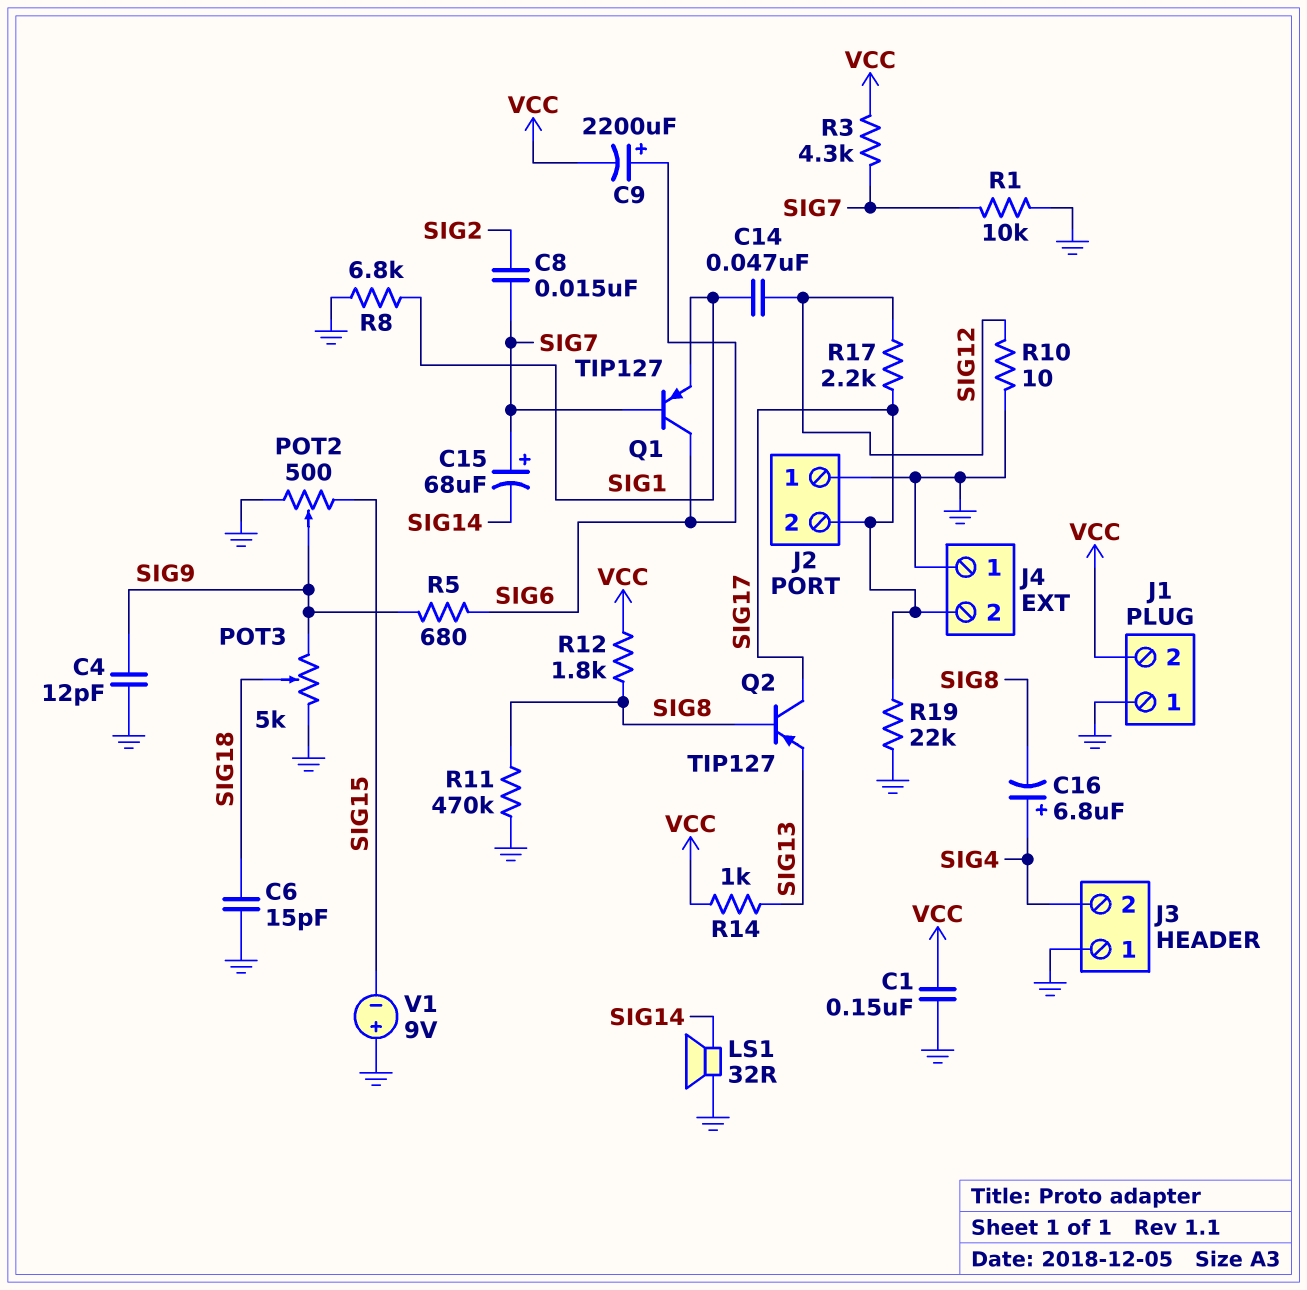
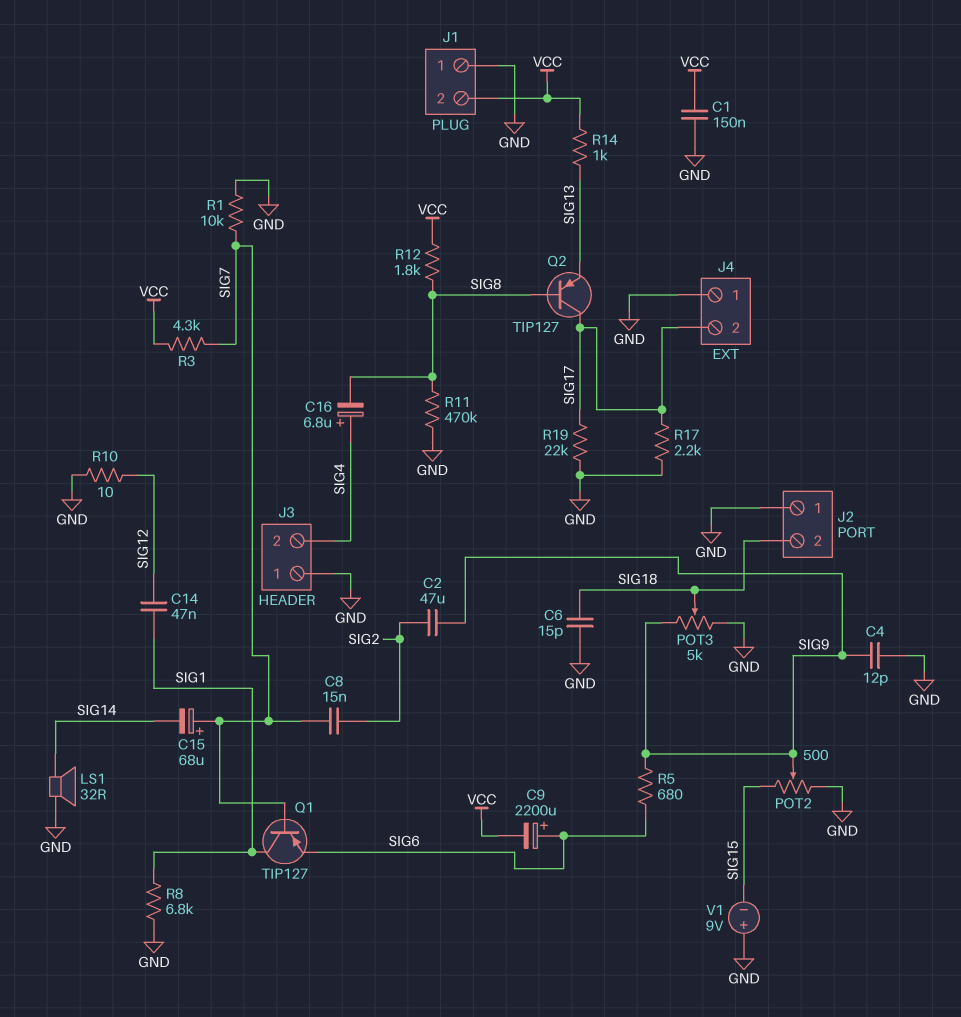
C2: none -> 47uF (SIG2, SIG9)
J2 pin 2: SIG17 -> SIG18
Q1: PNP TIP127 (B SIG7, C SIG6, E SIG1) -> PNP TIP127 (B SIG7, C SIG1, E SIG6)
R17: 2.2k (SIG12, SIG17) -> 2.2k (GND, SIG17)

